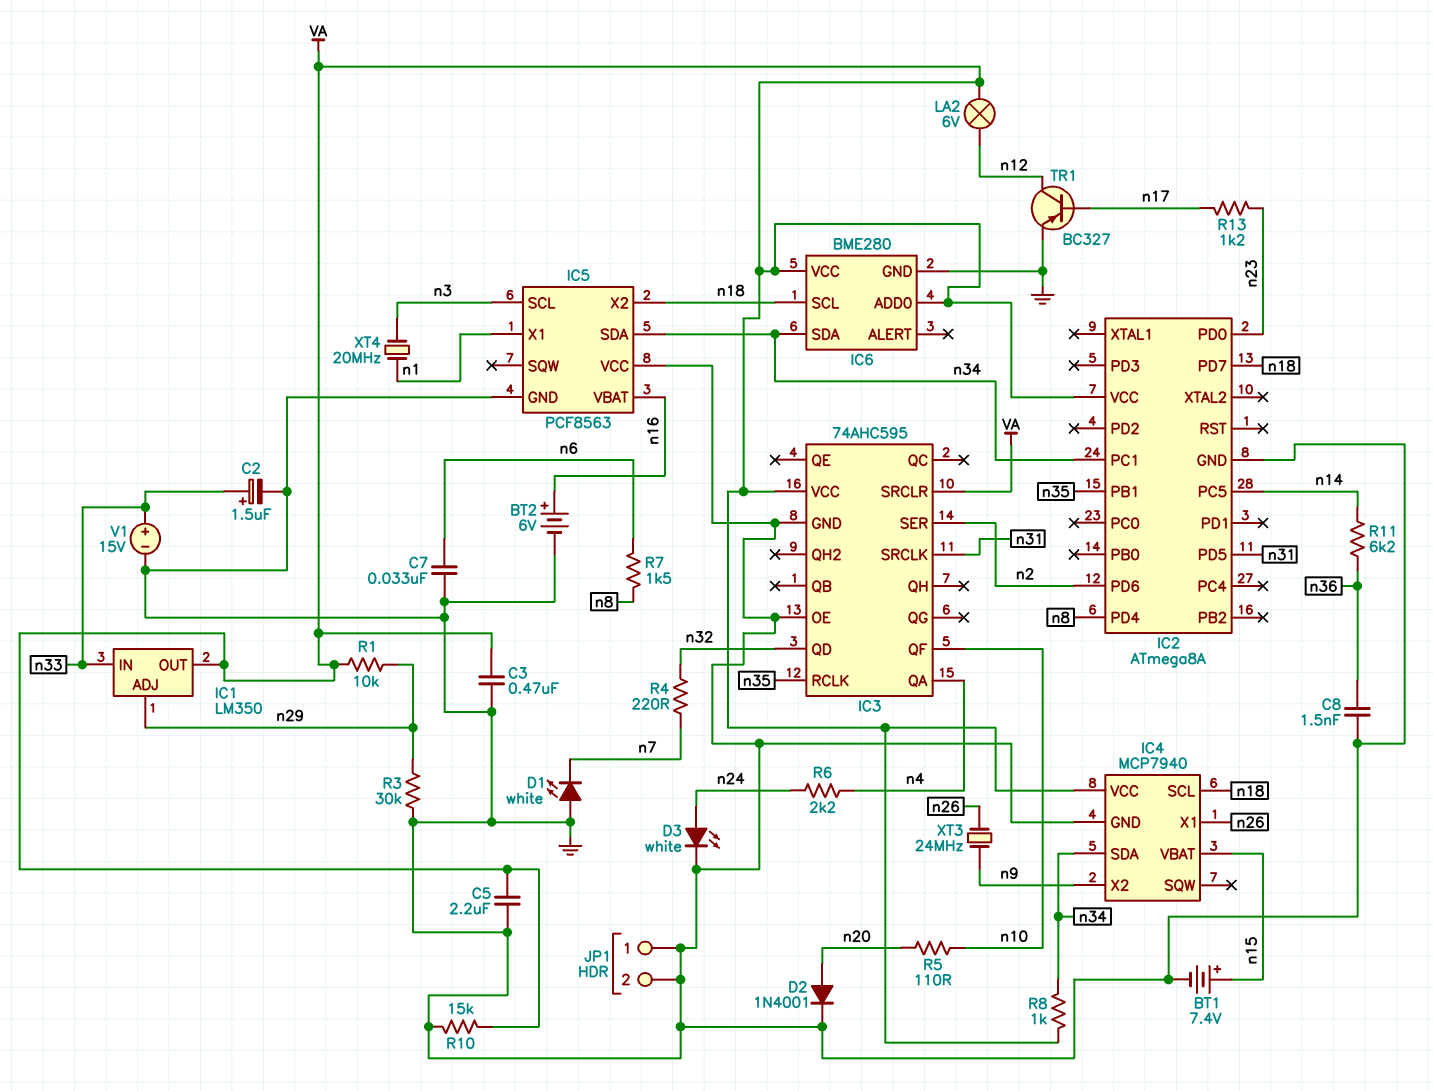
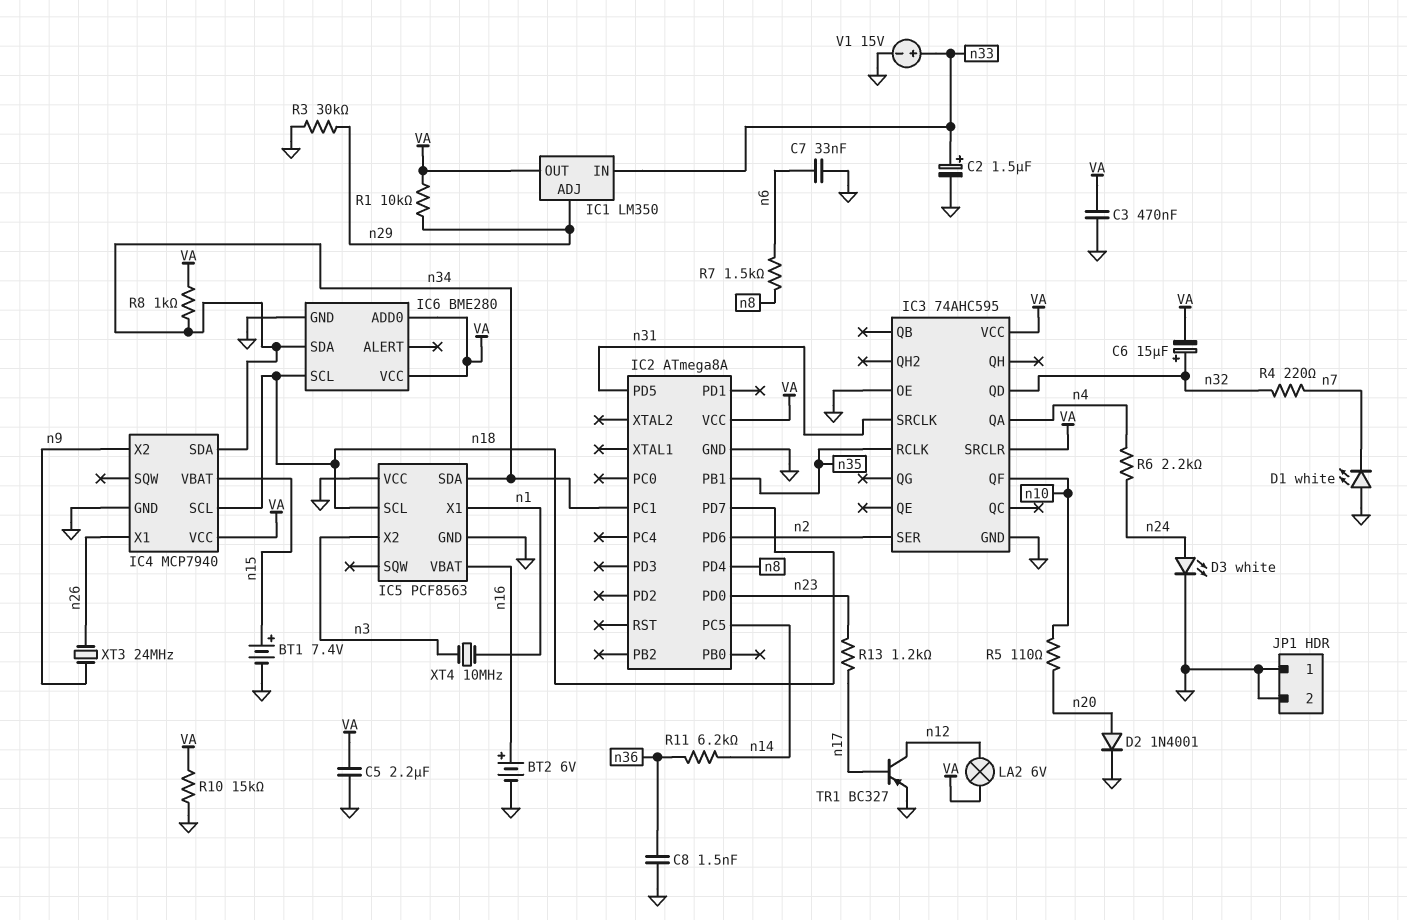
C6: none -> 15uF (plus n32, minus VA)
IC5 pin SCL: n3 -> n18
IC5 pin X2: n18 -> n3
XT4: 20MHz (n1, n3) -> 10MHz (n1, n3)

